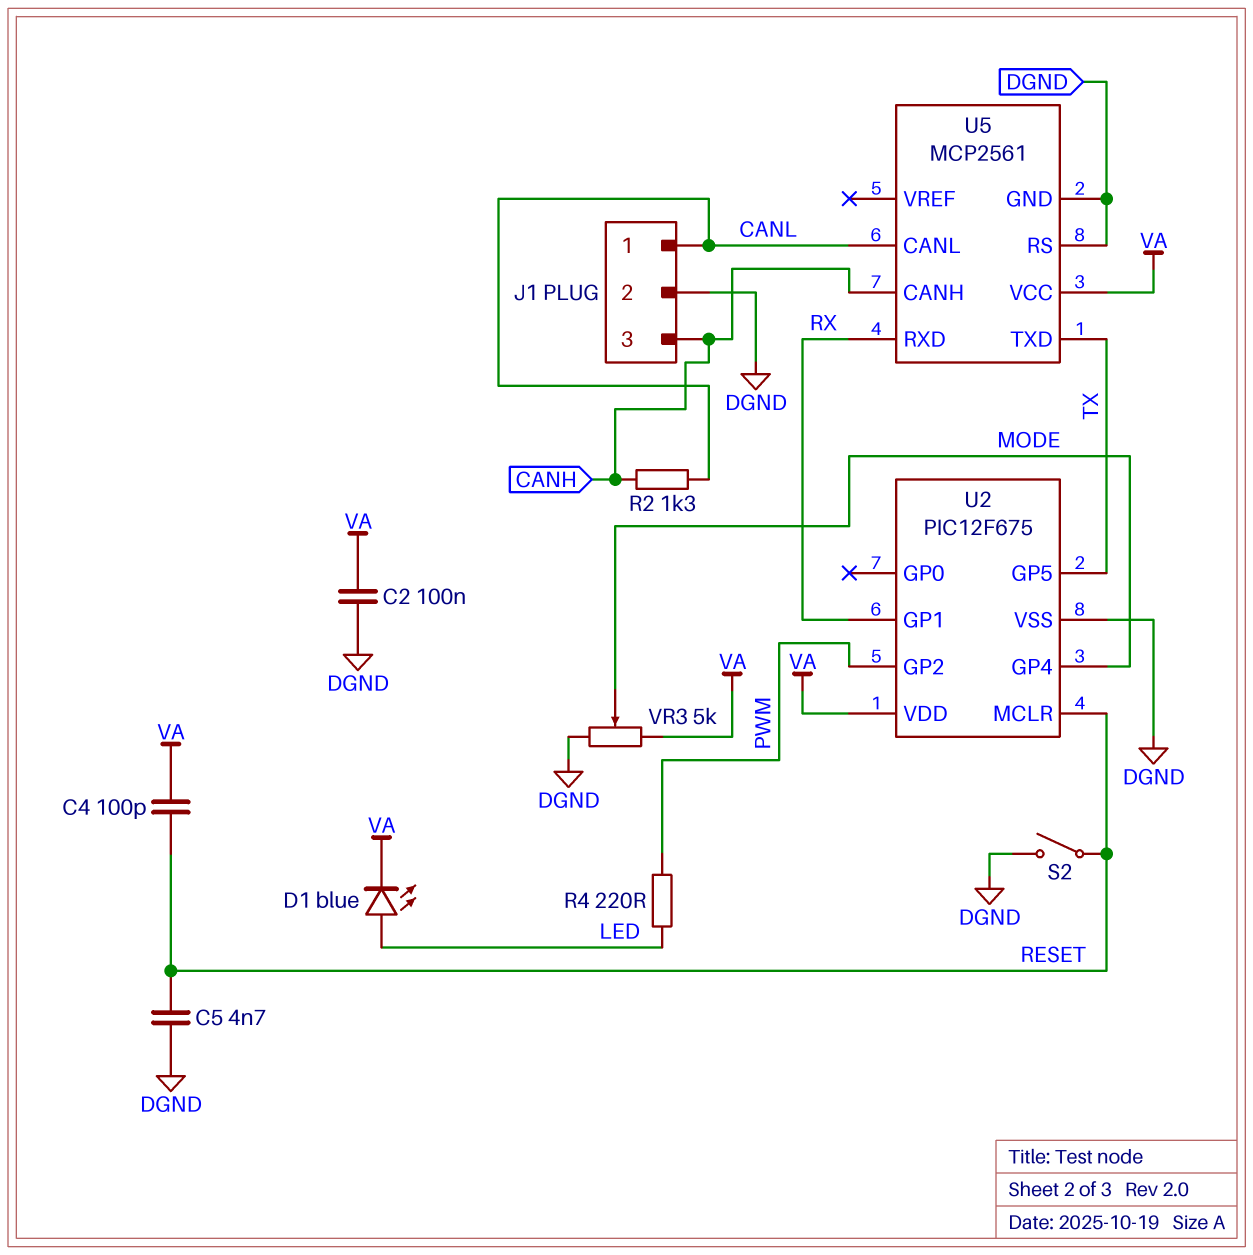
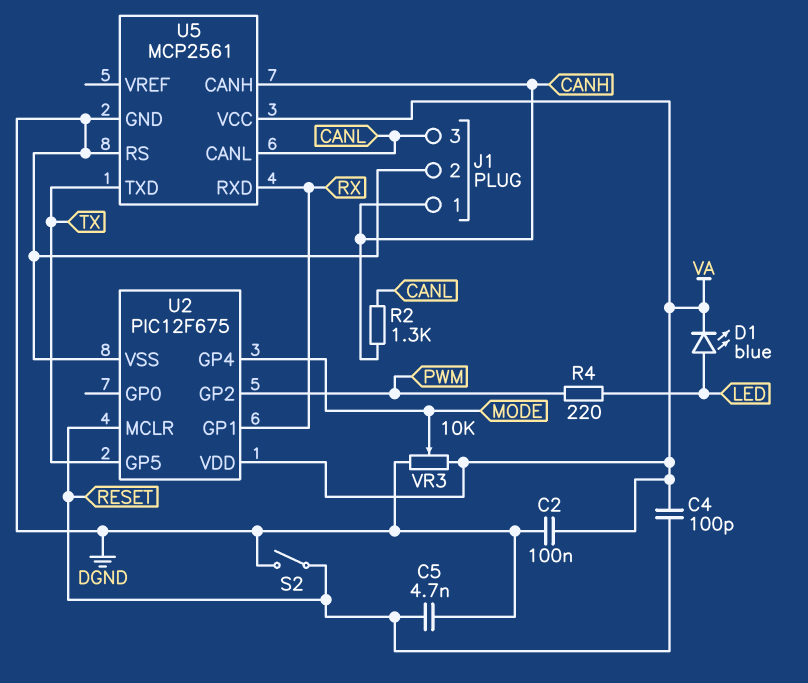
J1 pin 1: CANL -> CANH
J1 pin 3: CANH -> CANL
VR3: 5k (DGND, VA, wiper MODE) -> 10k (DGND, VA, wiper MODE)

